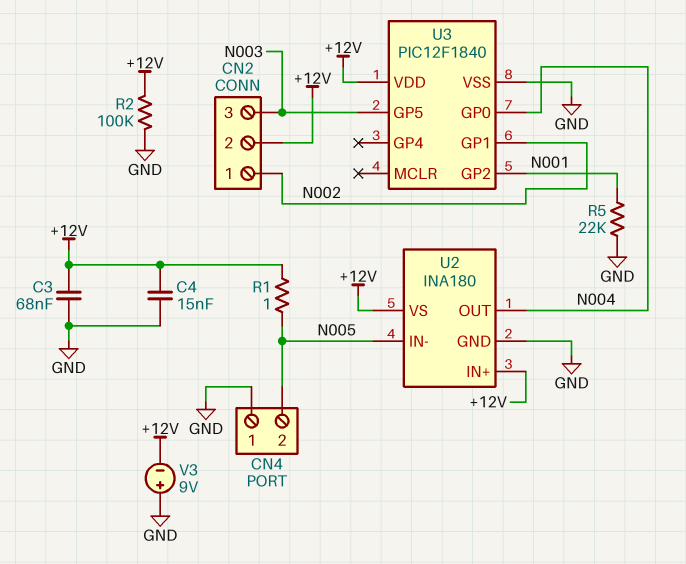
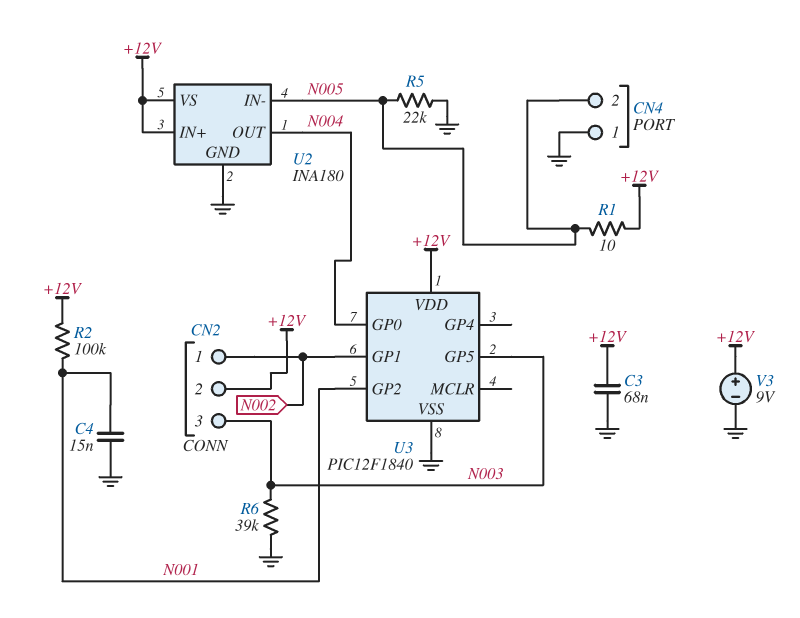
C4: 15nF (+12V, GND) -> 15nF (GND, N001)
R1: 1 (+12V, N005) -> 10 (+12V, N005)
R2: 100k (+12V, GND) -> 100k (+12V, N001)
R5: 22k (GND, N001) -> 22k (GND, N005)
R6: none -> 39k (GND, N003)
V3: 9V (plus GND, minus +12V) -> 9V (plus +12V, minus GND)

